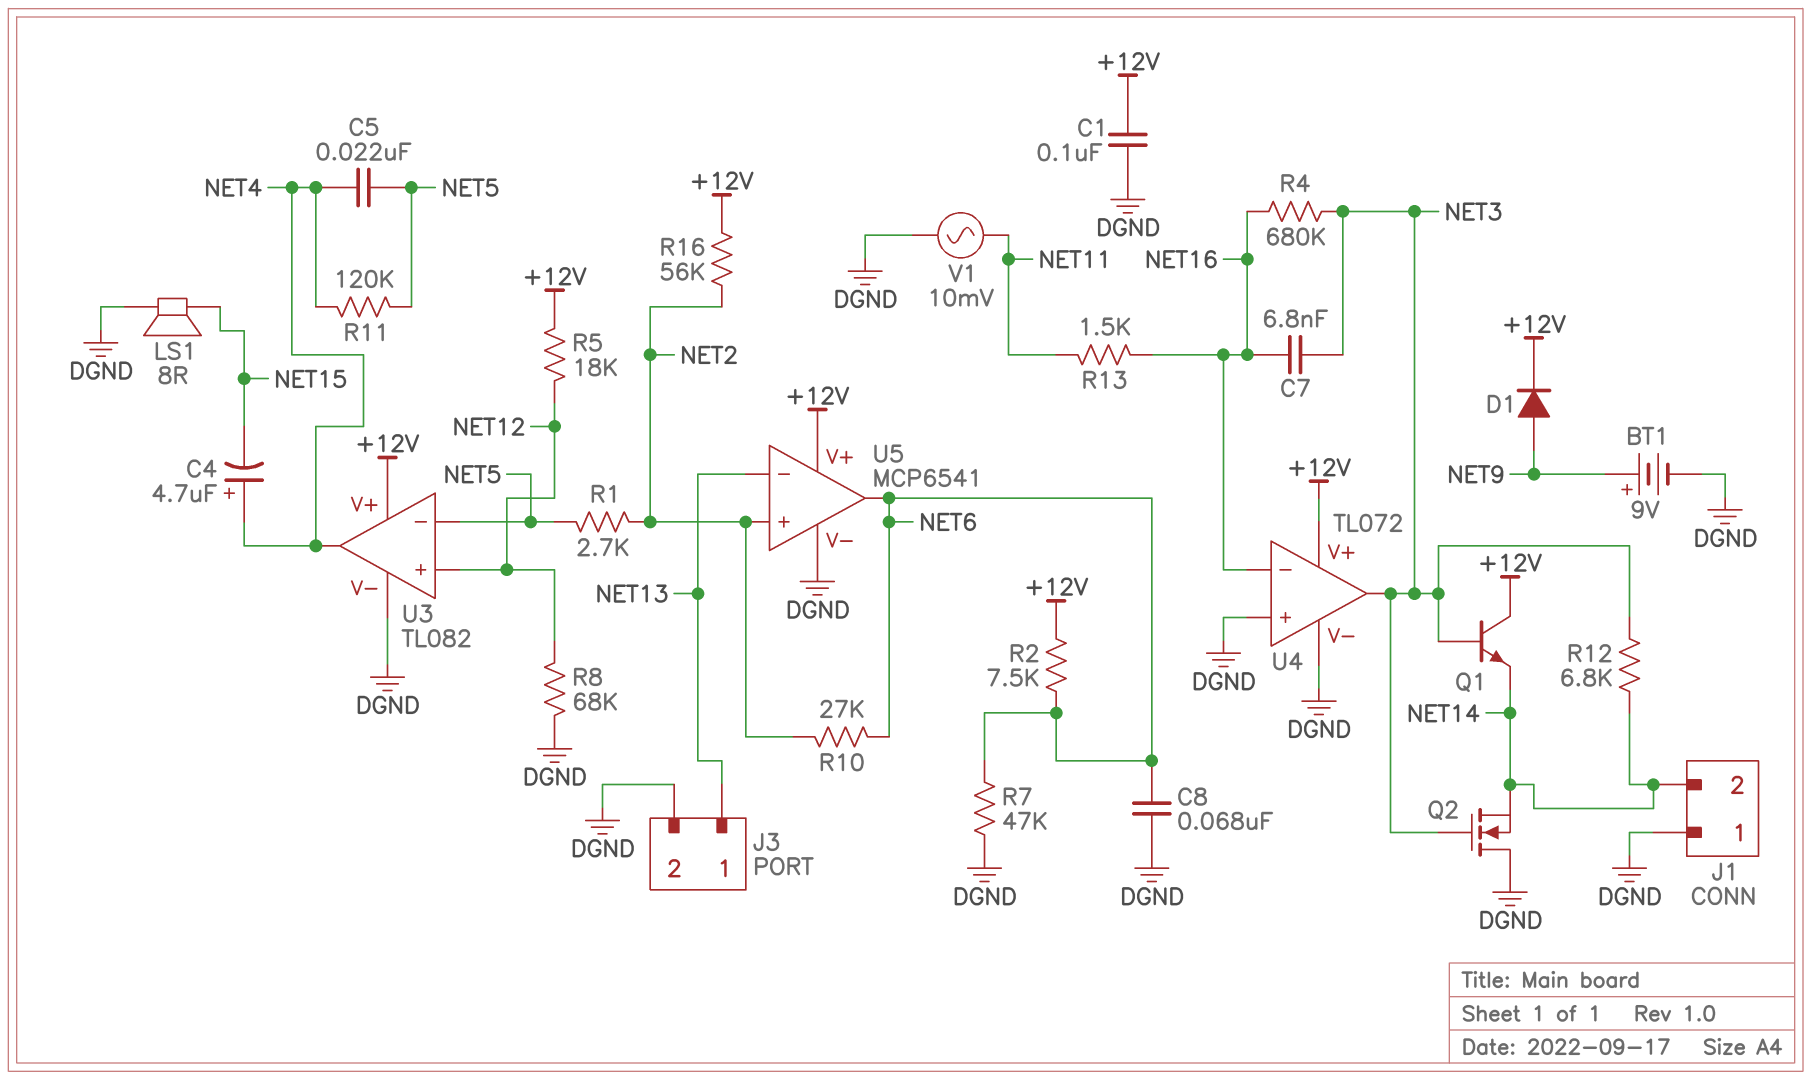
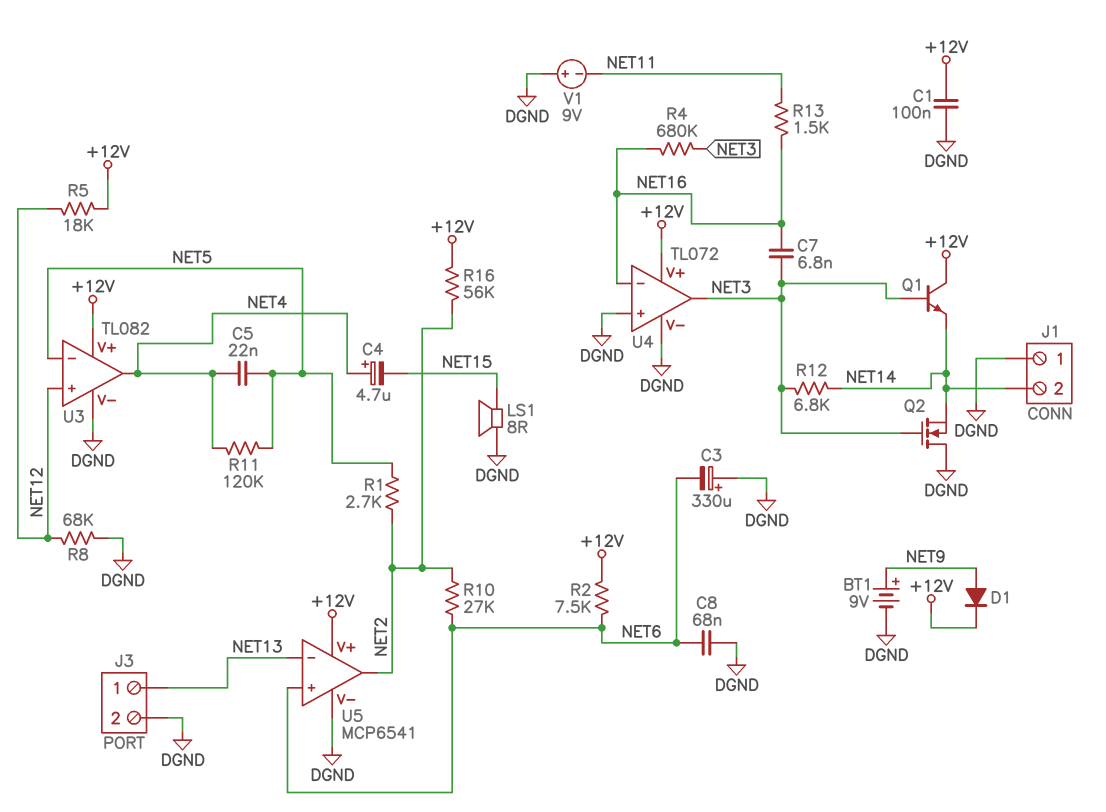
C3: none -> 330uF (plus DGND, minus NET6)
R7: 47k (DGND, NET6) -> none
U5 pin in+: NET2 -> NET6
U5 pin out: NET6 -> NET2
V1: AC 10mV (DGND, NET11) -> 9V (plus DGND, minus NET11)

